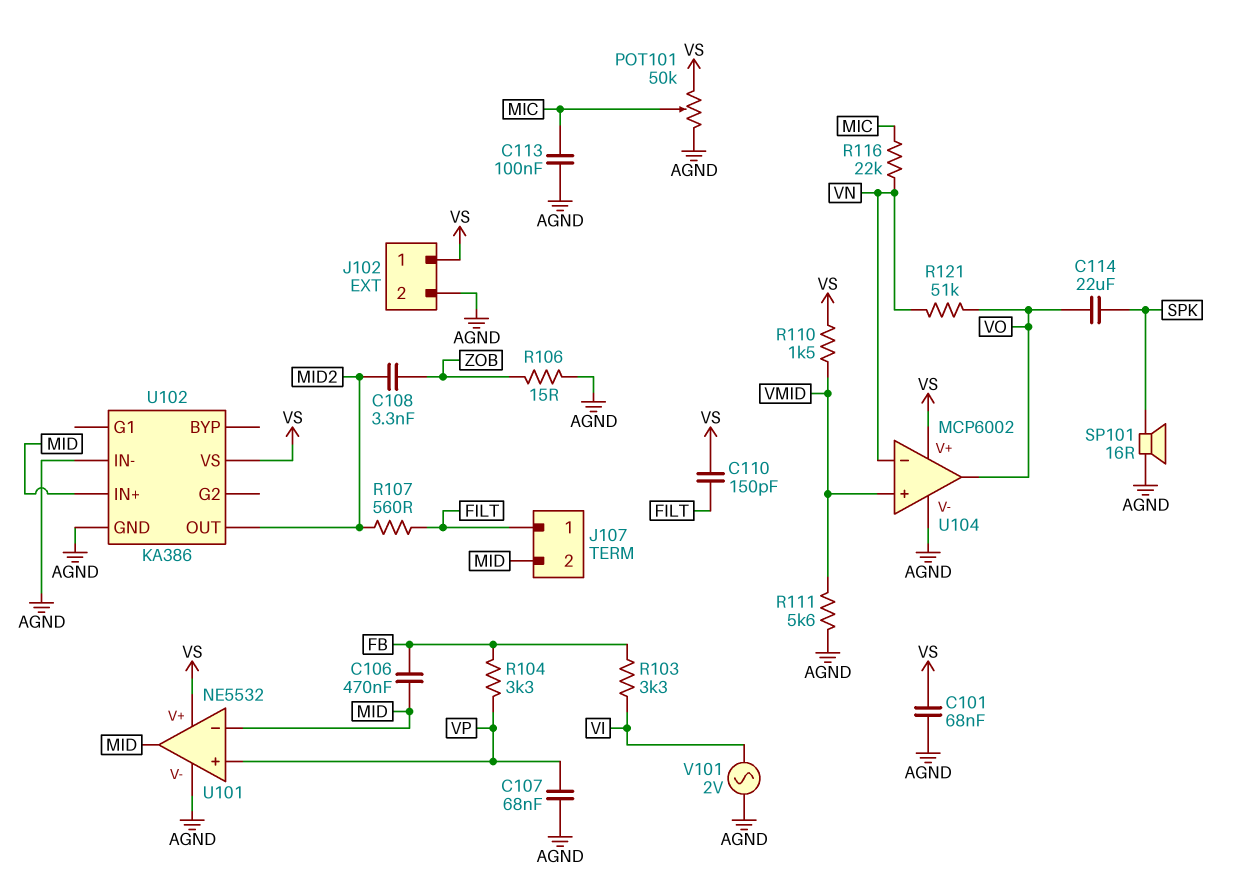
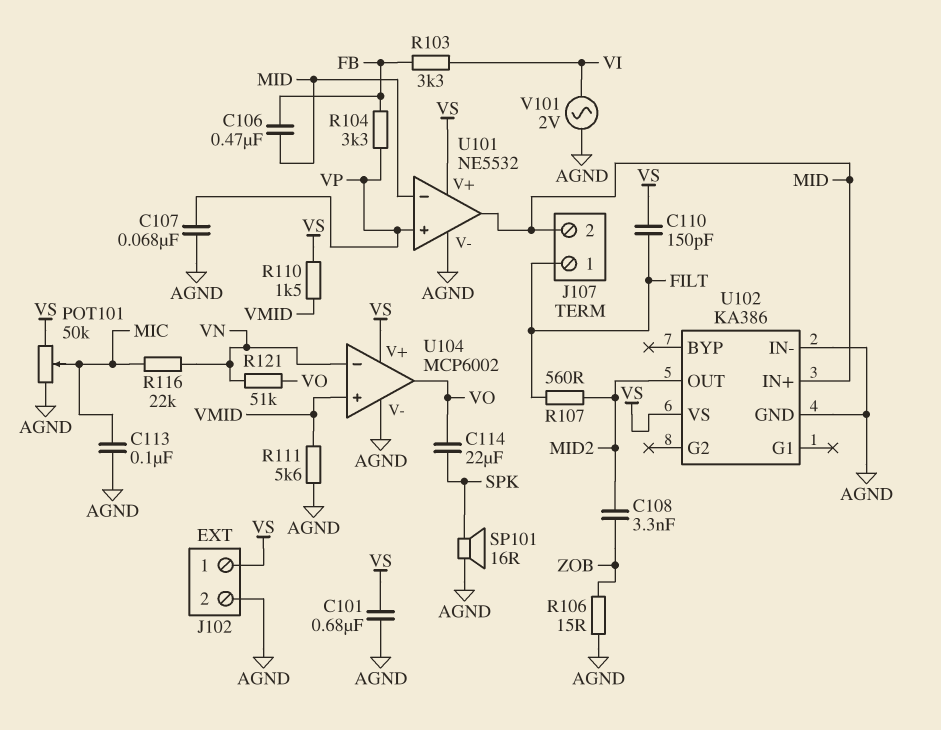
C101: 68nF (AGND, VS) -> 680nF (AGND, VS)

